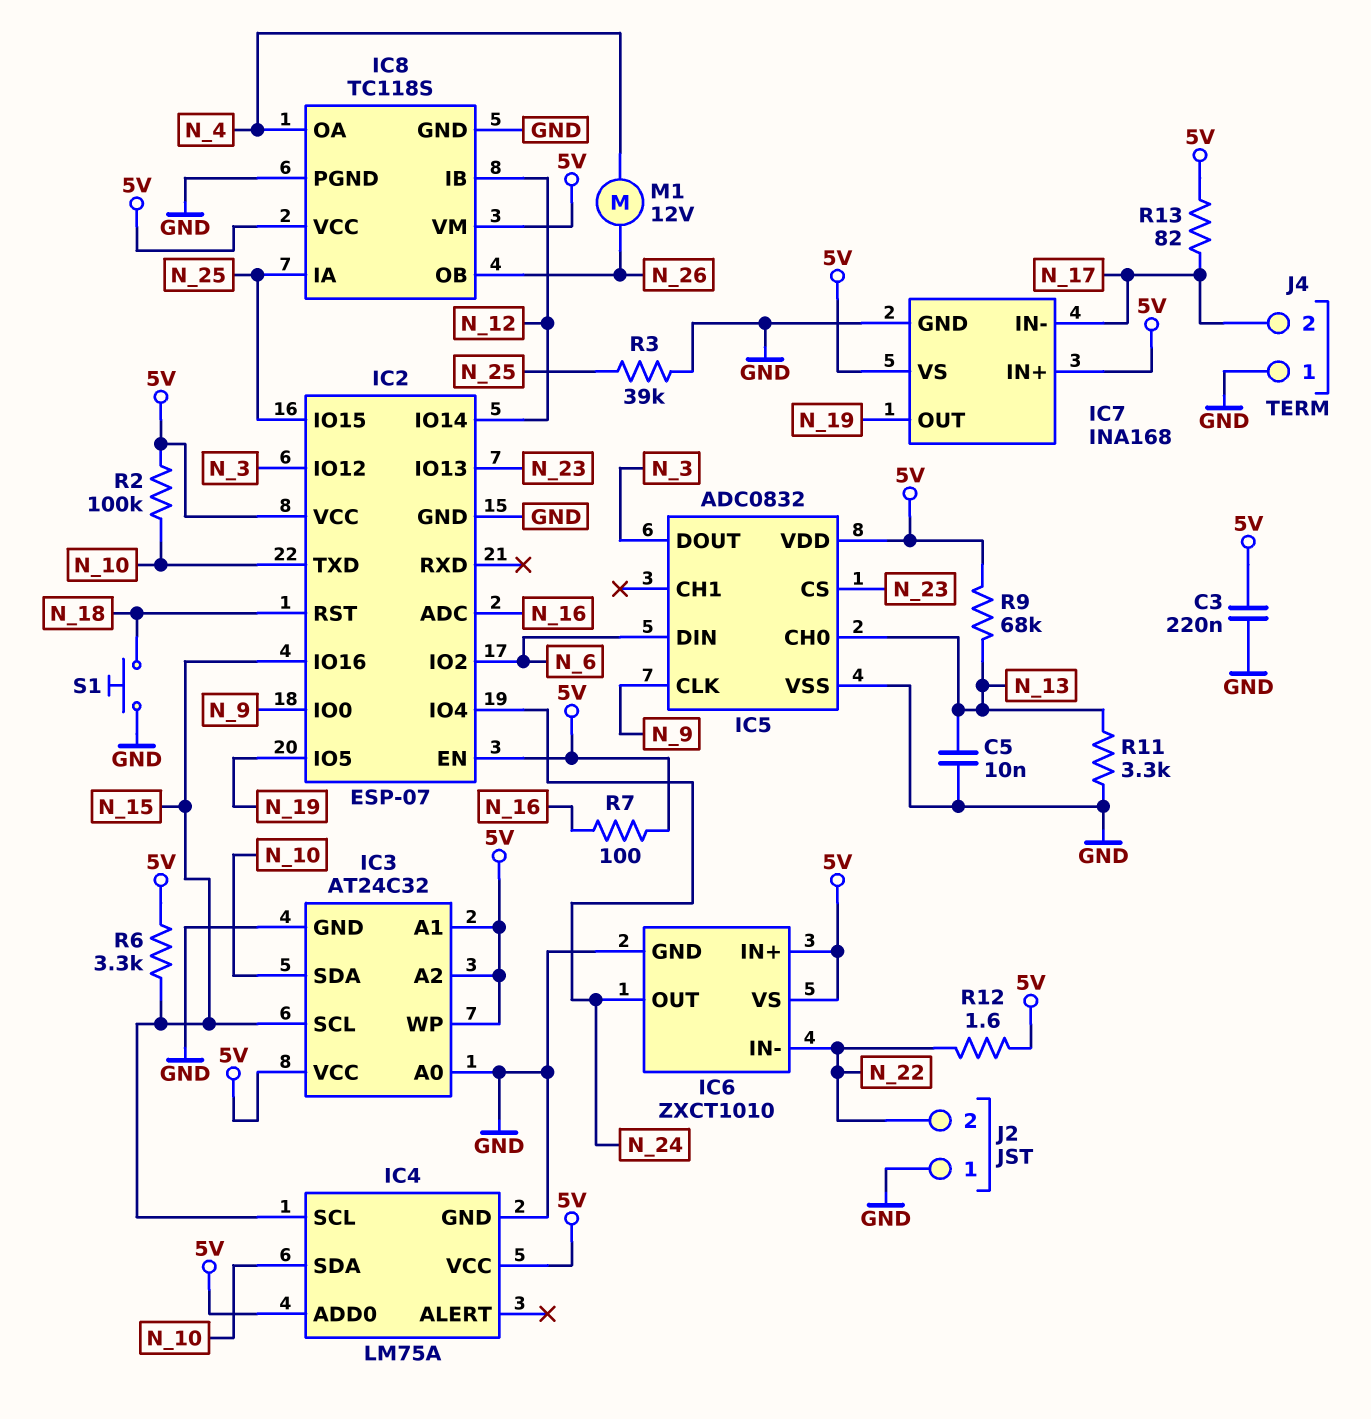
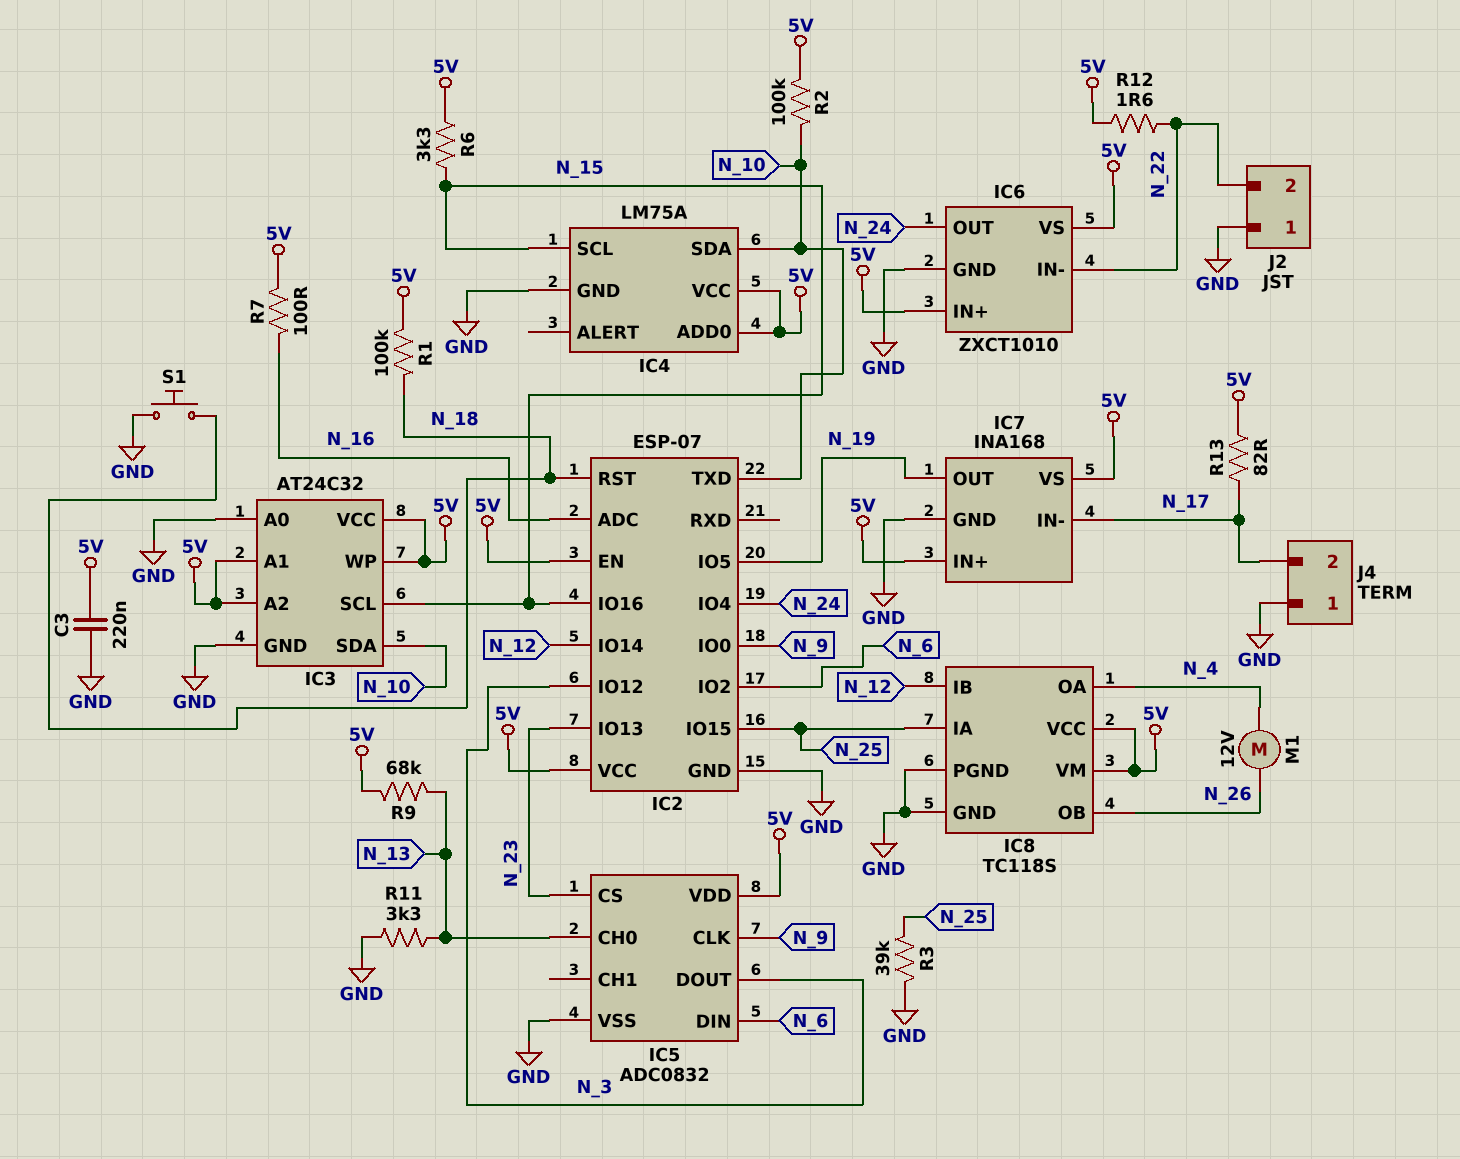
C5: 10nF (GND, N_13) -> none
R1: none -> 100k (5V, N_18)

